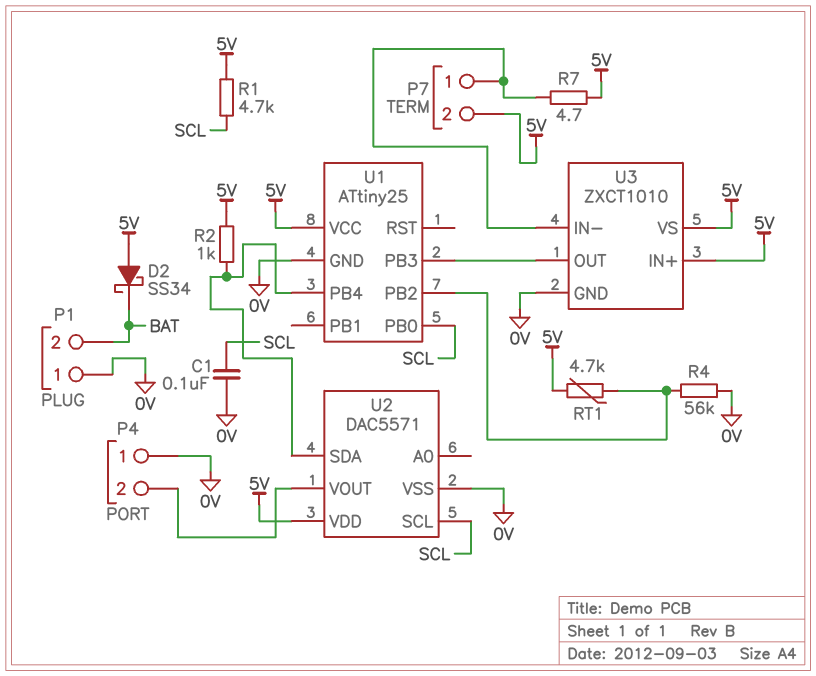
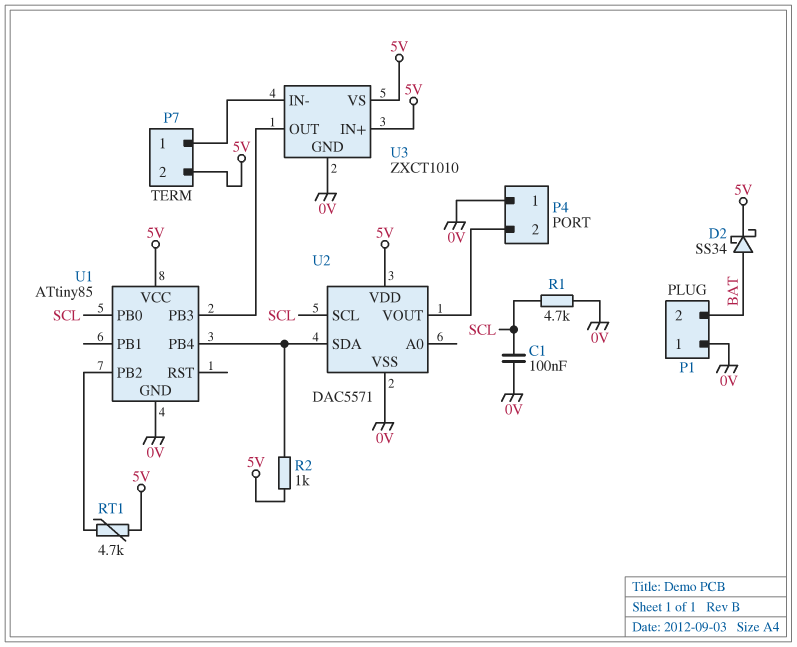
D2: schottky SS34 (A 5V, K BAT) -> schottky SS34 (A BAT, K 5V)
R1: 4.7k (5V, SCL) -> 4.7k (0V, SCL)
R4: 56k (0V, U1/PB2) -> none
R7: 4.7 (5V, P7/1) -> none
U1: ATtiny25 -> ATtiny85

